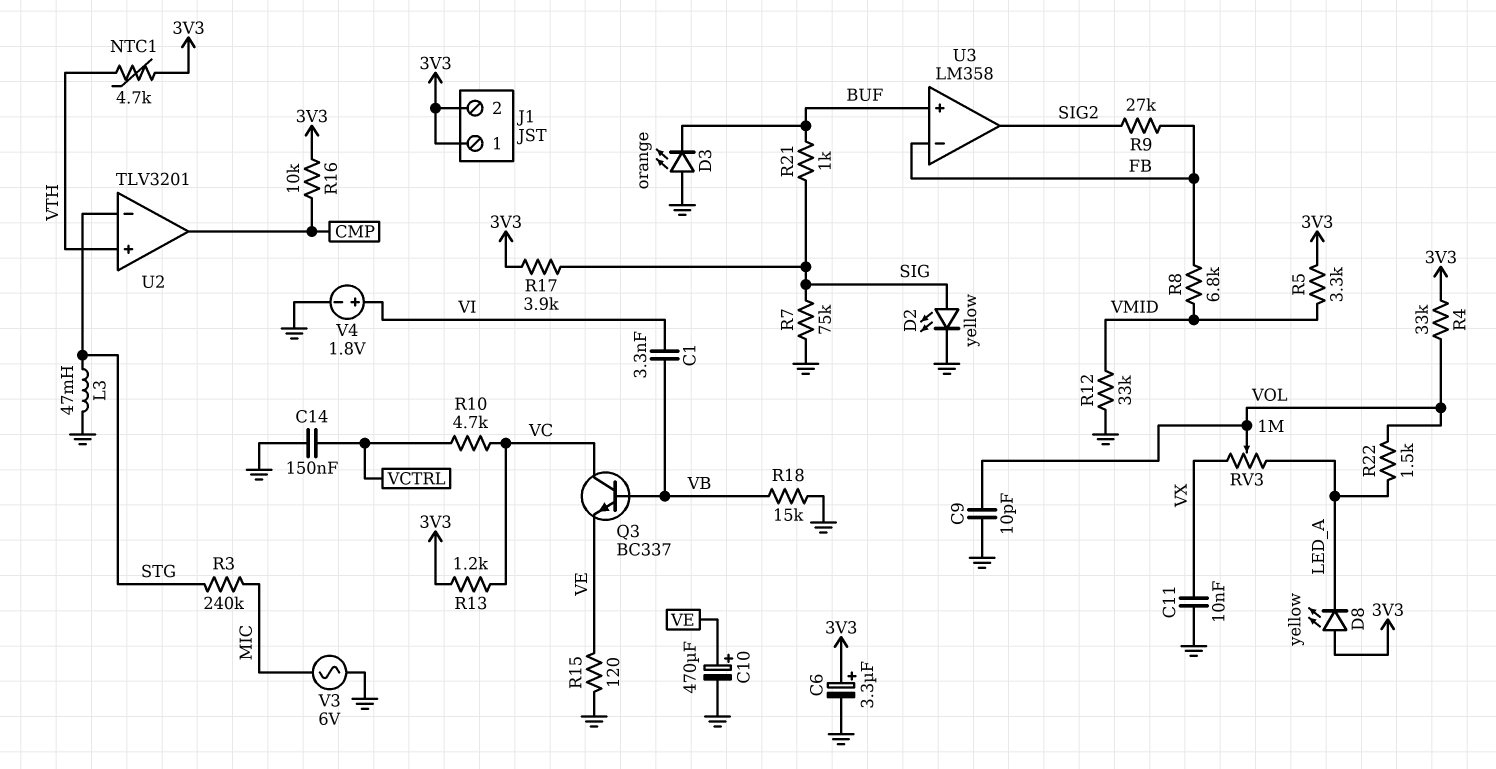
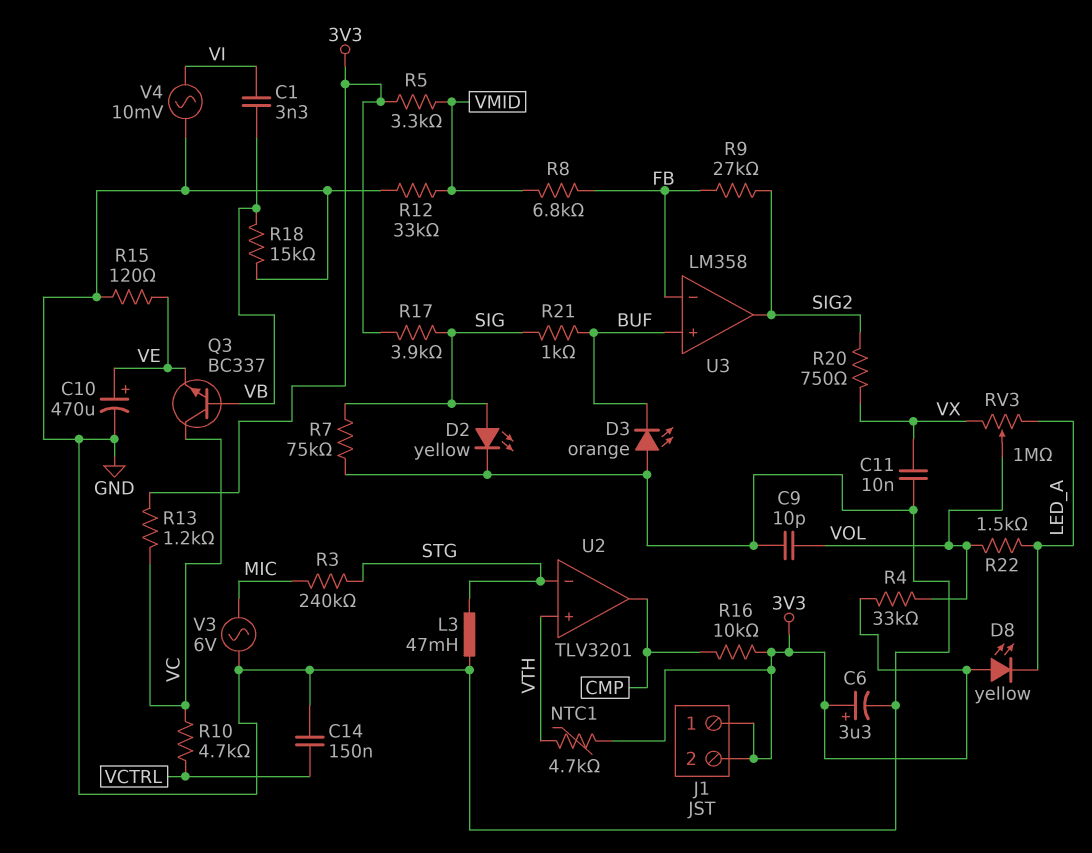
R20: none -> 750 (SIG2, VX)
V4: 1.8V (plus VI, minus GND) -> AC 10mV (GND, VI)

